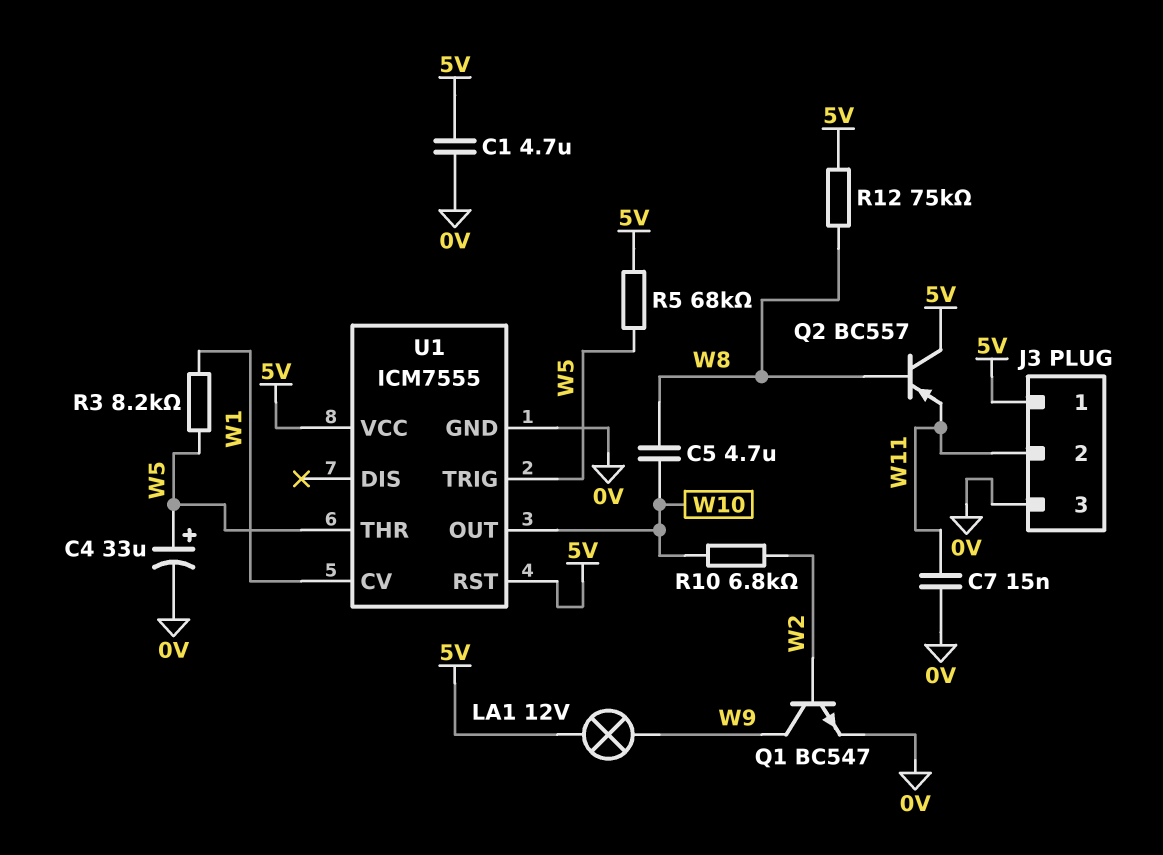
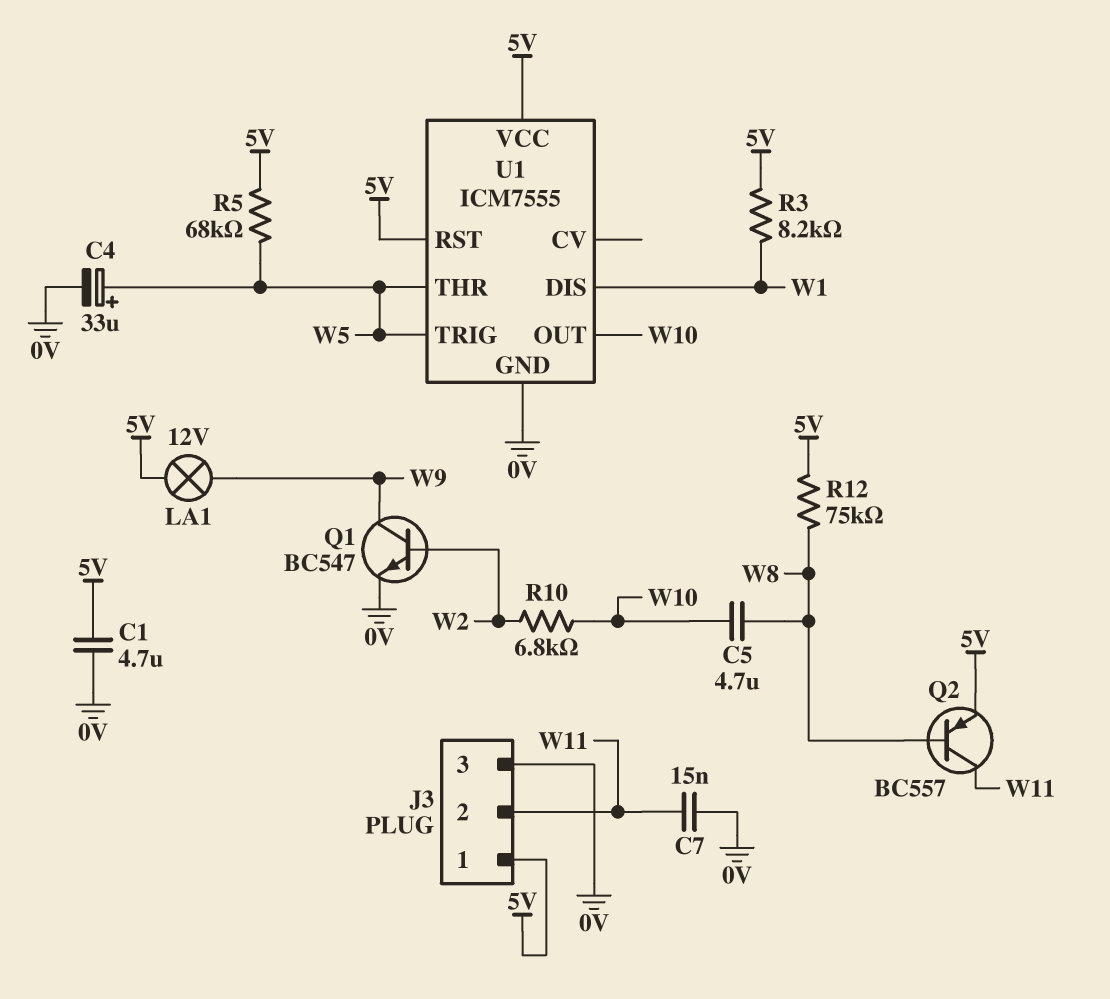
Q2: PNP BC557 (B W8, C 5V, E W11) -> PNP BC557 (B W8, C W11, E 5V)
R3: 8.2k (W1, W5) -> 8.2k (5V, W1)
U1 pin CV: W1 -> none
U1 pin DIS: none -> W1

